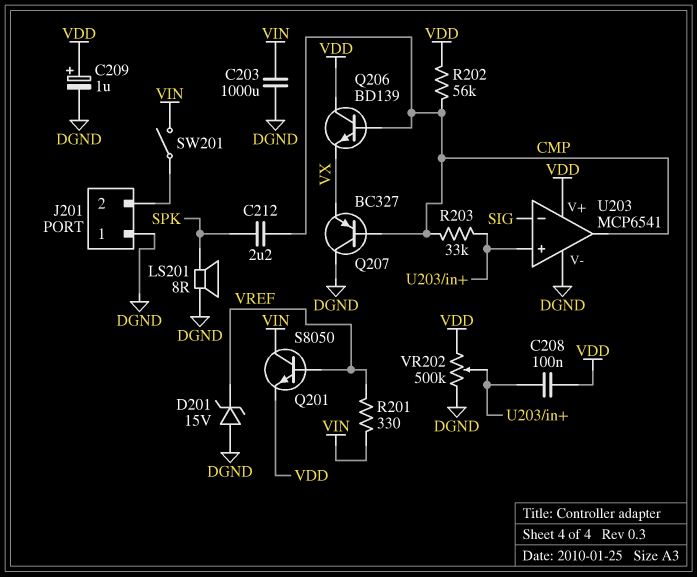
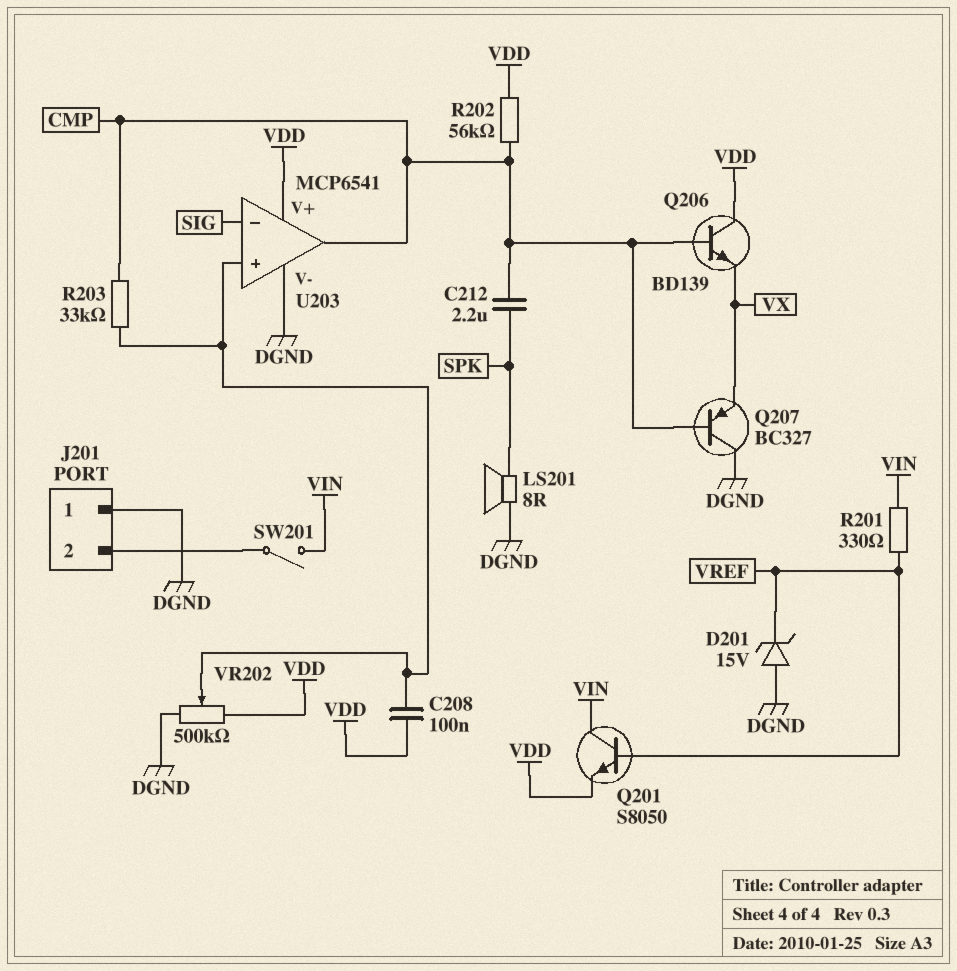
C203: 1000uF (DGND, VIN) -> none
C209: 1uF (plus VDD, minus DGND) -> none

